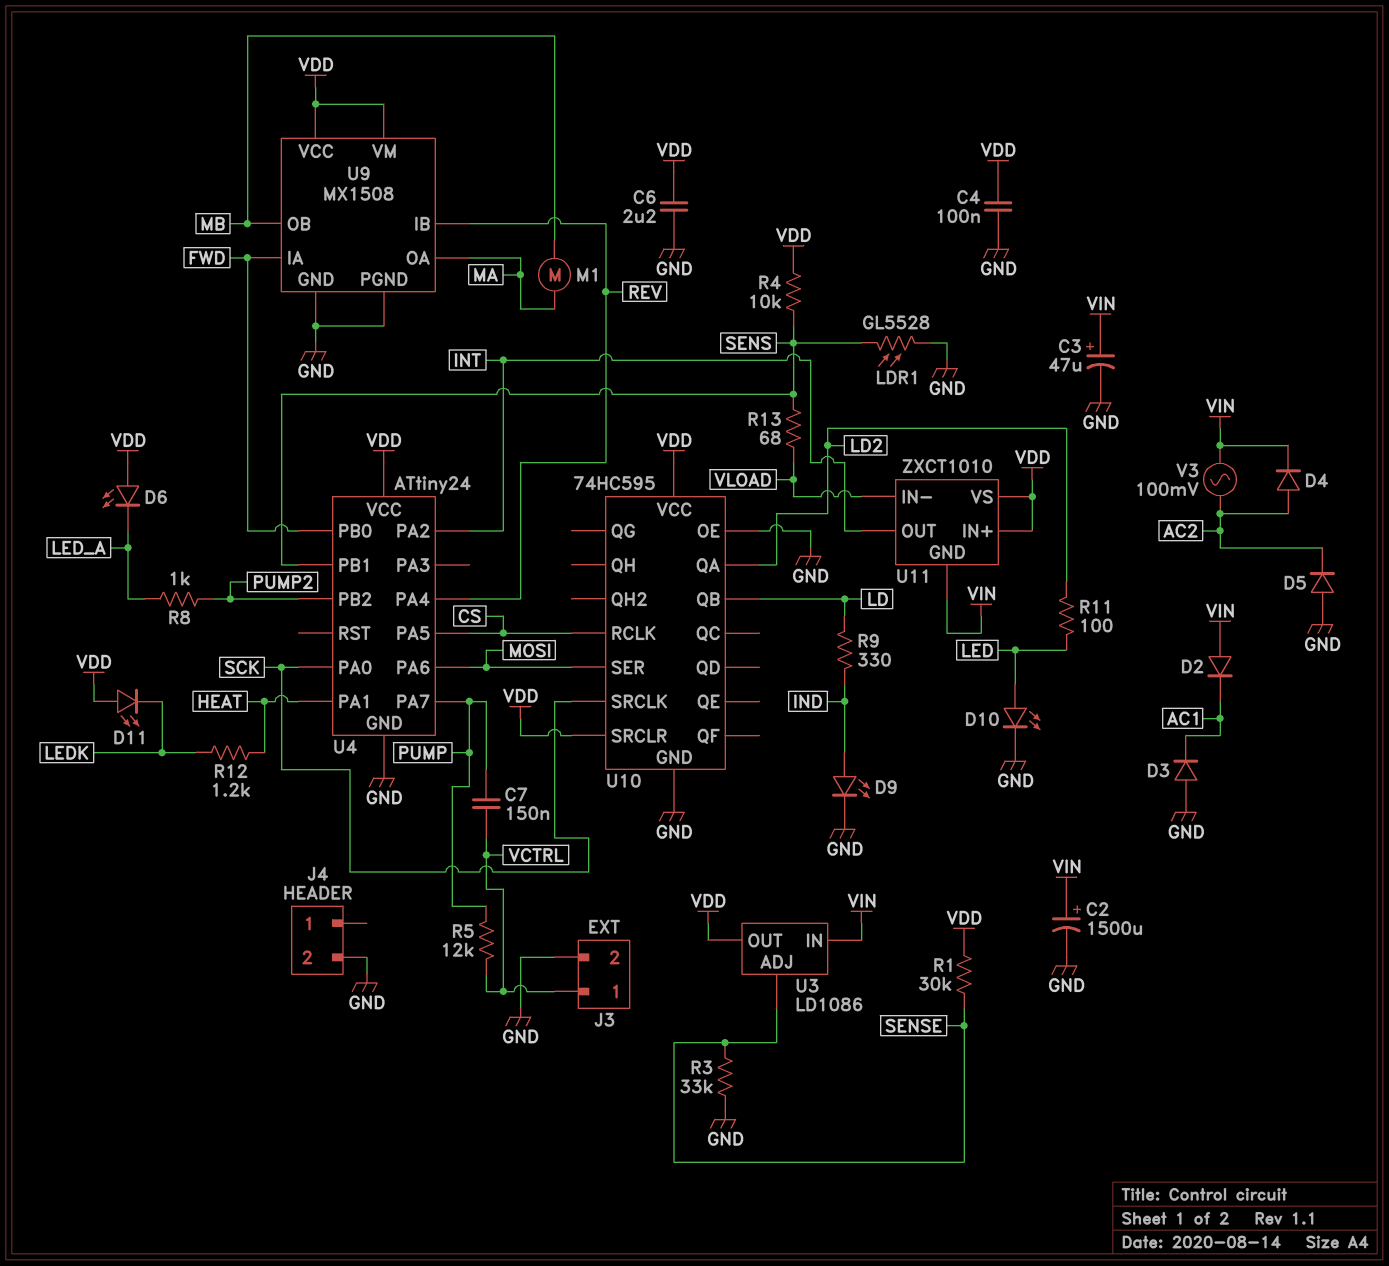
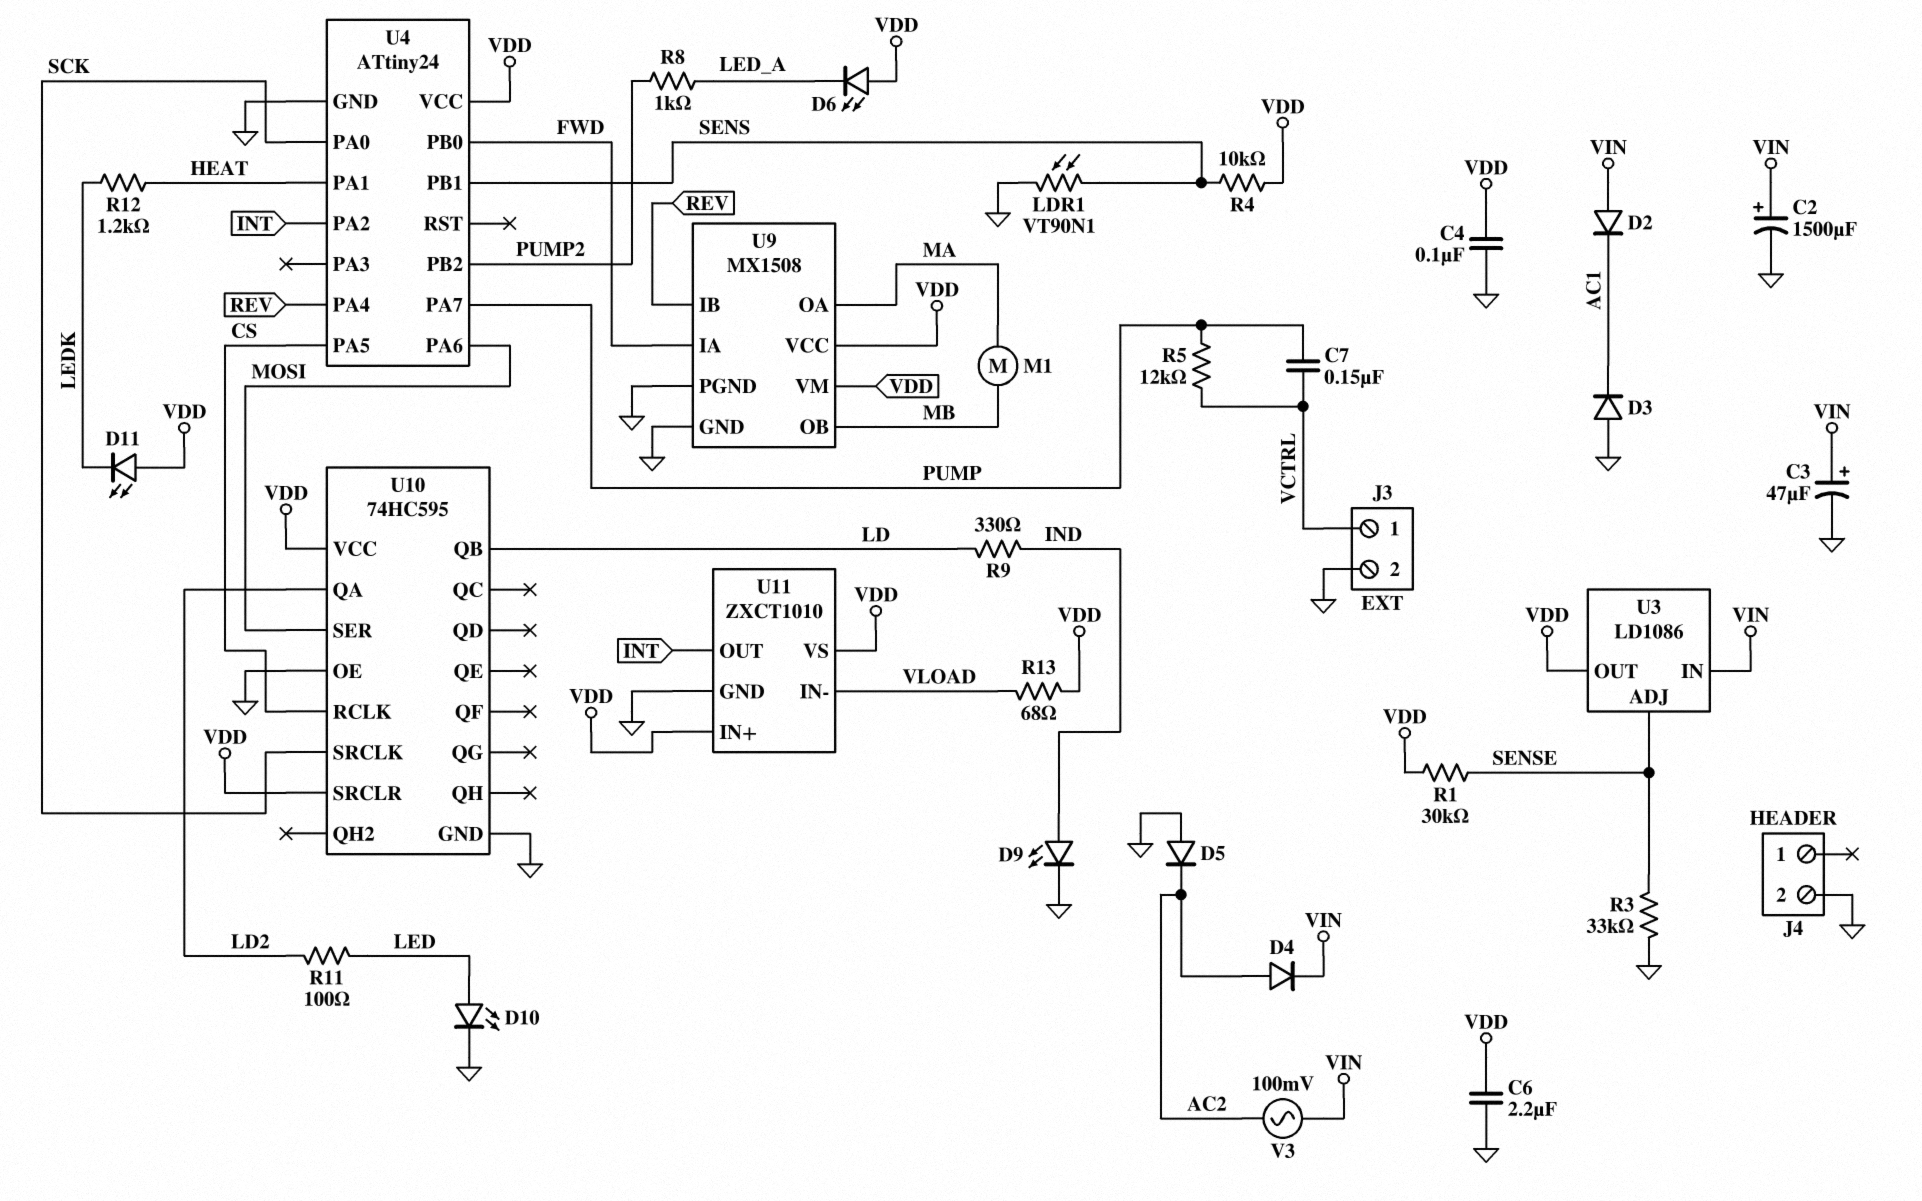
LDR1: GL5528 (GND, SENS) -> VT90N1 (GND, SENS)
R13: 68 (SENS, VLOAD) -> 68 (VDD, VLOAD)
U11 pin GND: VIN -> GND

